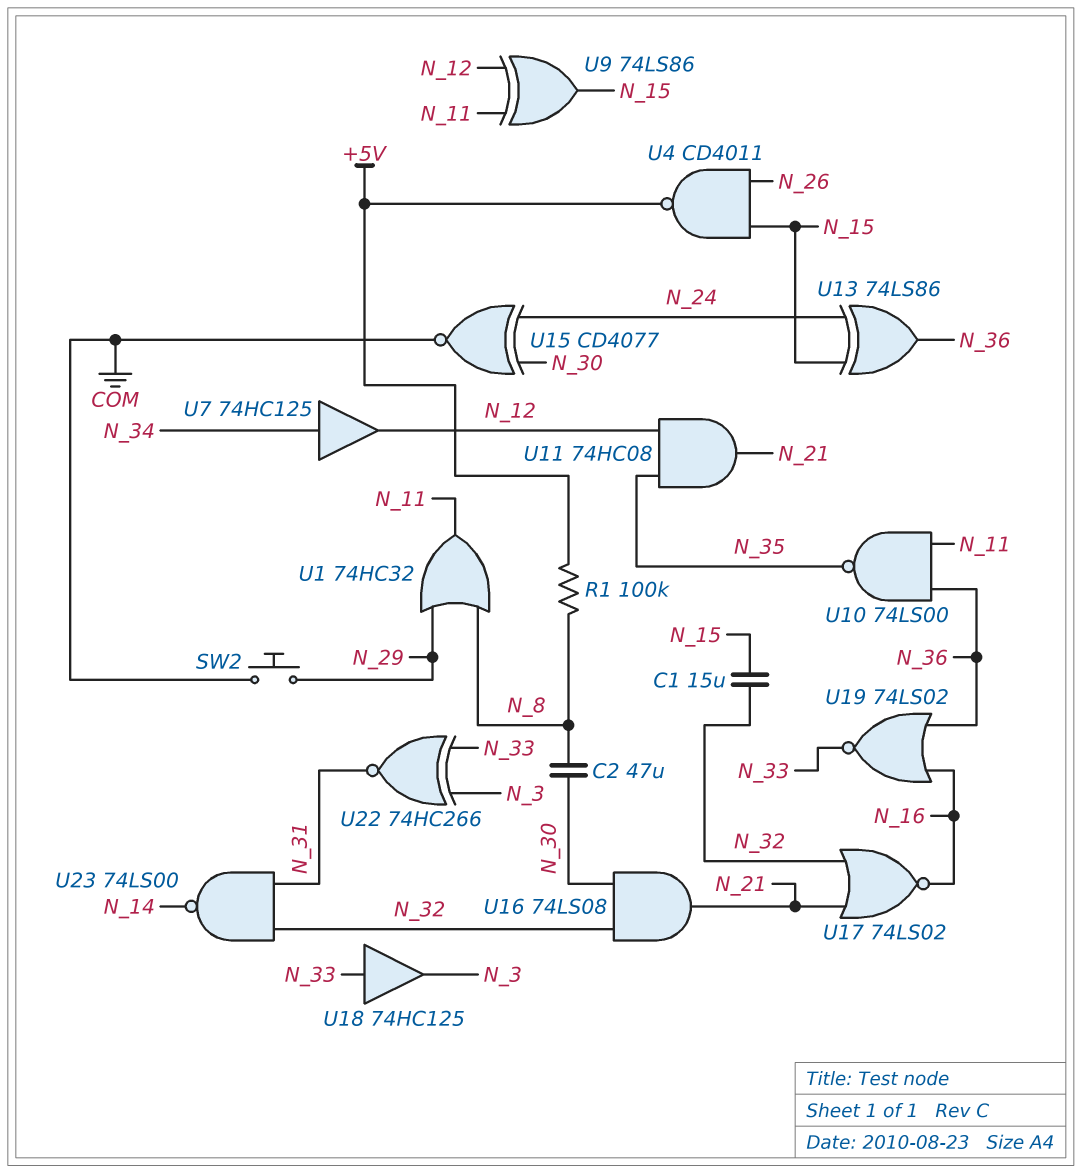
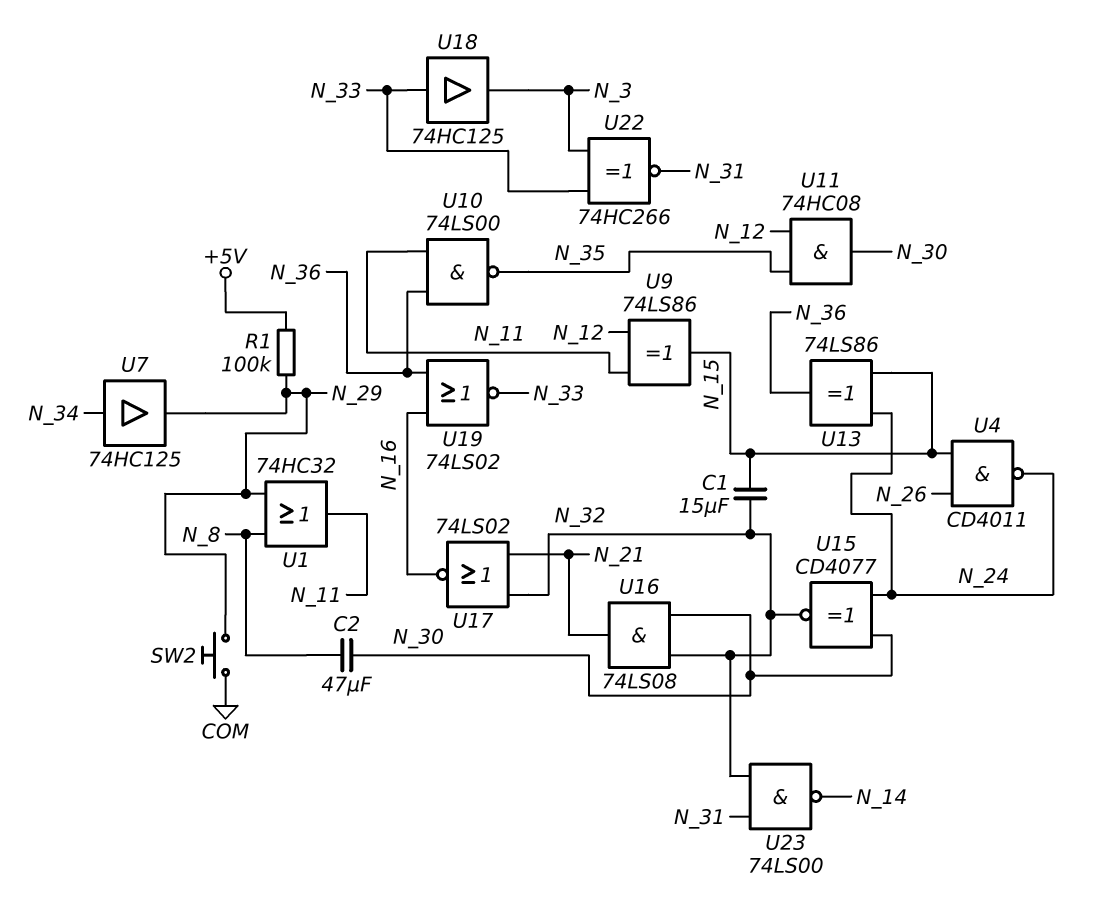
R1: 100k (+5V, N_8) -> 100k (+5V, N_29)
U4: NAND CD4011 (in N_15, in N_26, out +5V) -> NAND CD4011 (in N_15, in N_26, out N_24)
U7: buffer 74HC125 (in N_34, out N_12) -> buffer 74HC125 (in N_34, out N_29)
U11: AND 74HC08 (in N_12, in N_35, out N_21) -> AND 74HC08 (in N_12, in N_35, out N_30)
U15: XNOR CD4077 (in N_24, in N_30, out COM) -> XNOR CD4077 (in N_24, in N_30, out N_32)

